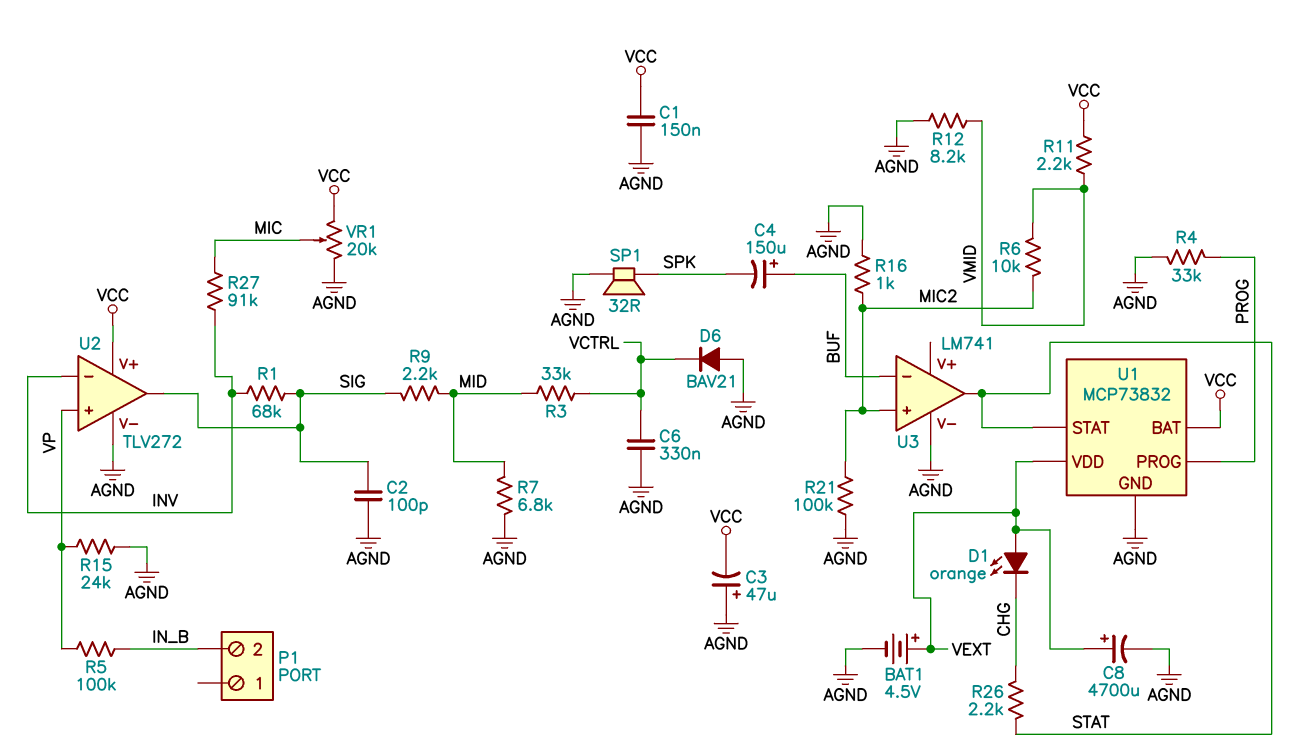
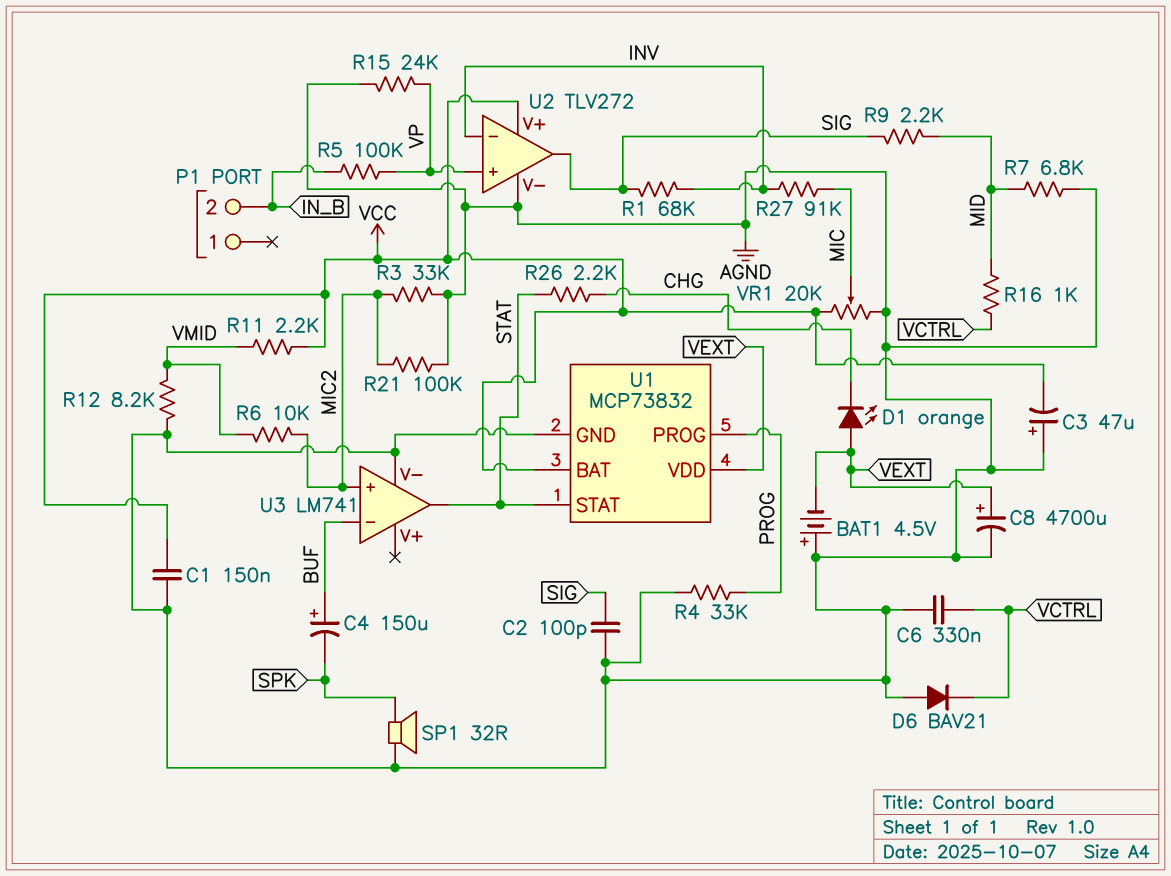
BAT1: 4.5V (plus VEXT, minus AGND) -> 4.5V (plus AGND, minus VEXT)
R3: 33k (MID, VCTRL) -> 33k (AGND, MIC2)
R16: 1k (AGND, MIC2) -> 1k (MID, VCTRL)

